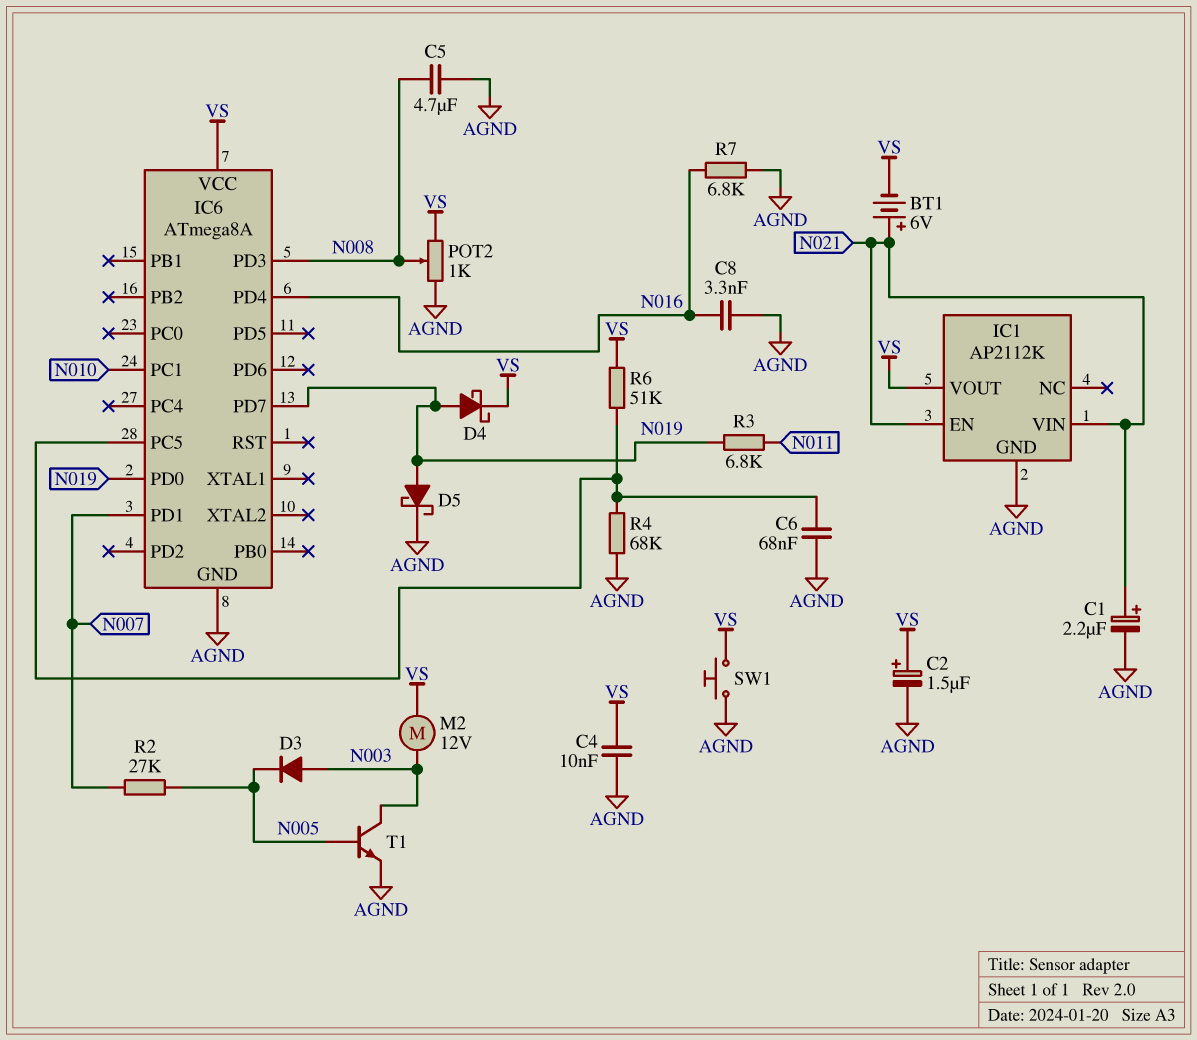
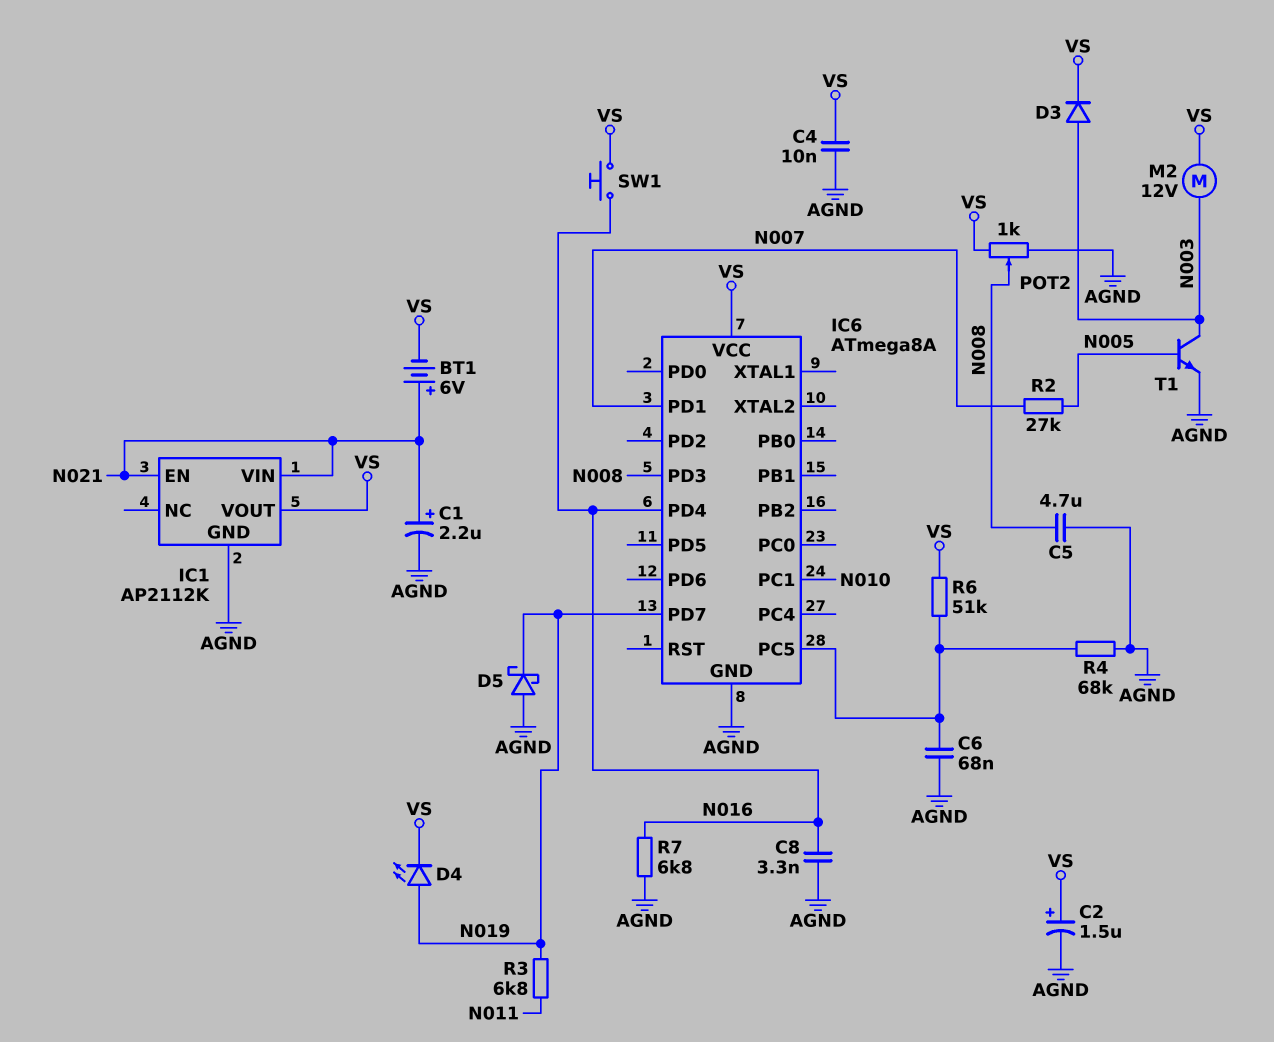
D3: diode (A N003, K N005) -> diode (A N003, K VS)
D4: schottky (A N019, K VS) -> LED (A N019, K VS)
D5: schottky (A N019, K AGND) -> schottky (A AGND, K N019)
IC6 pin PD0: N019 -> none
SW1: button (AGND, VS) -> button (N016, VS)

